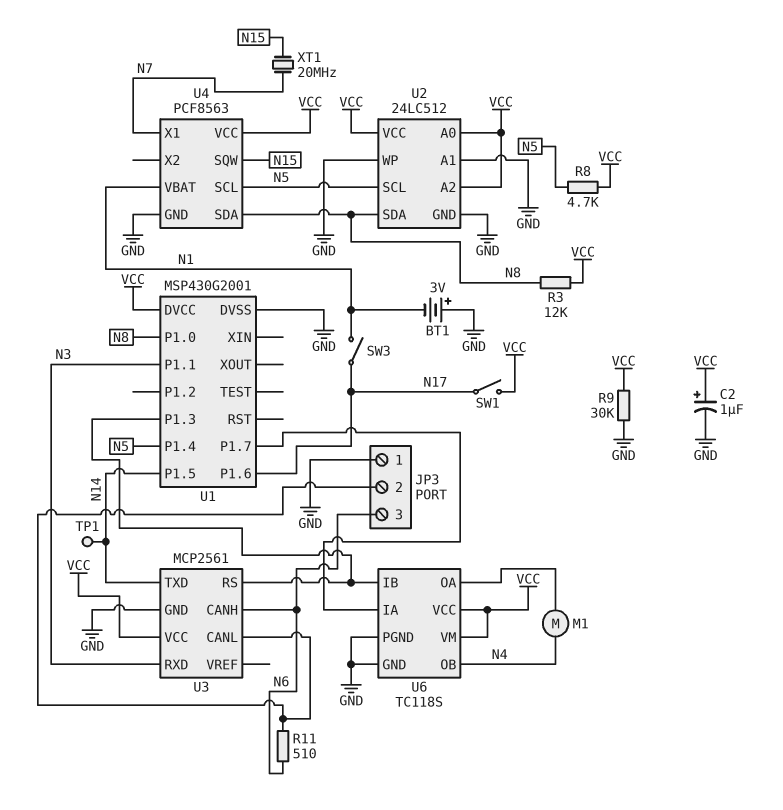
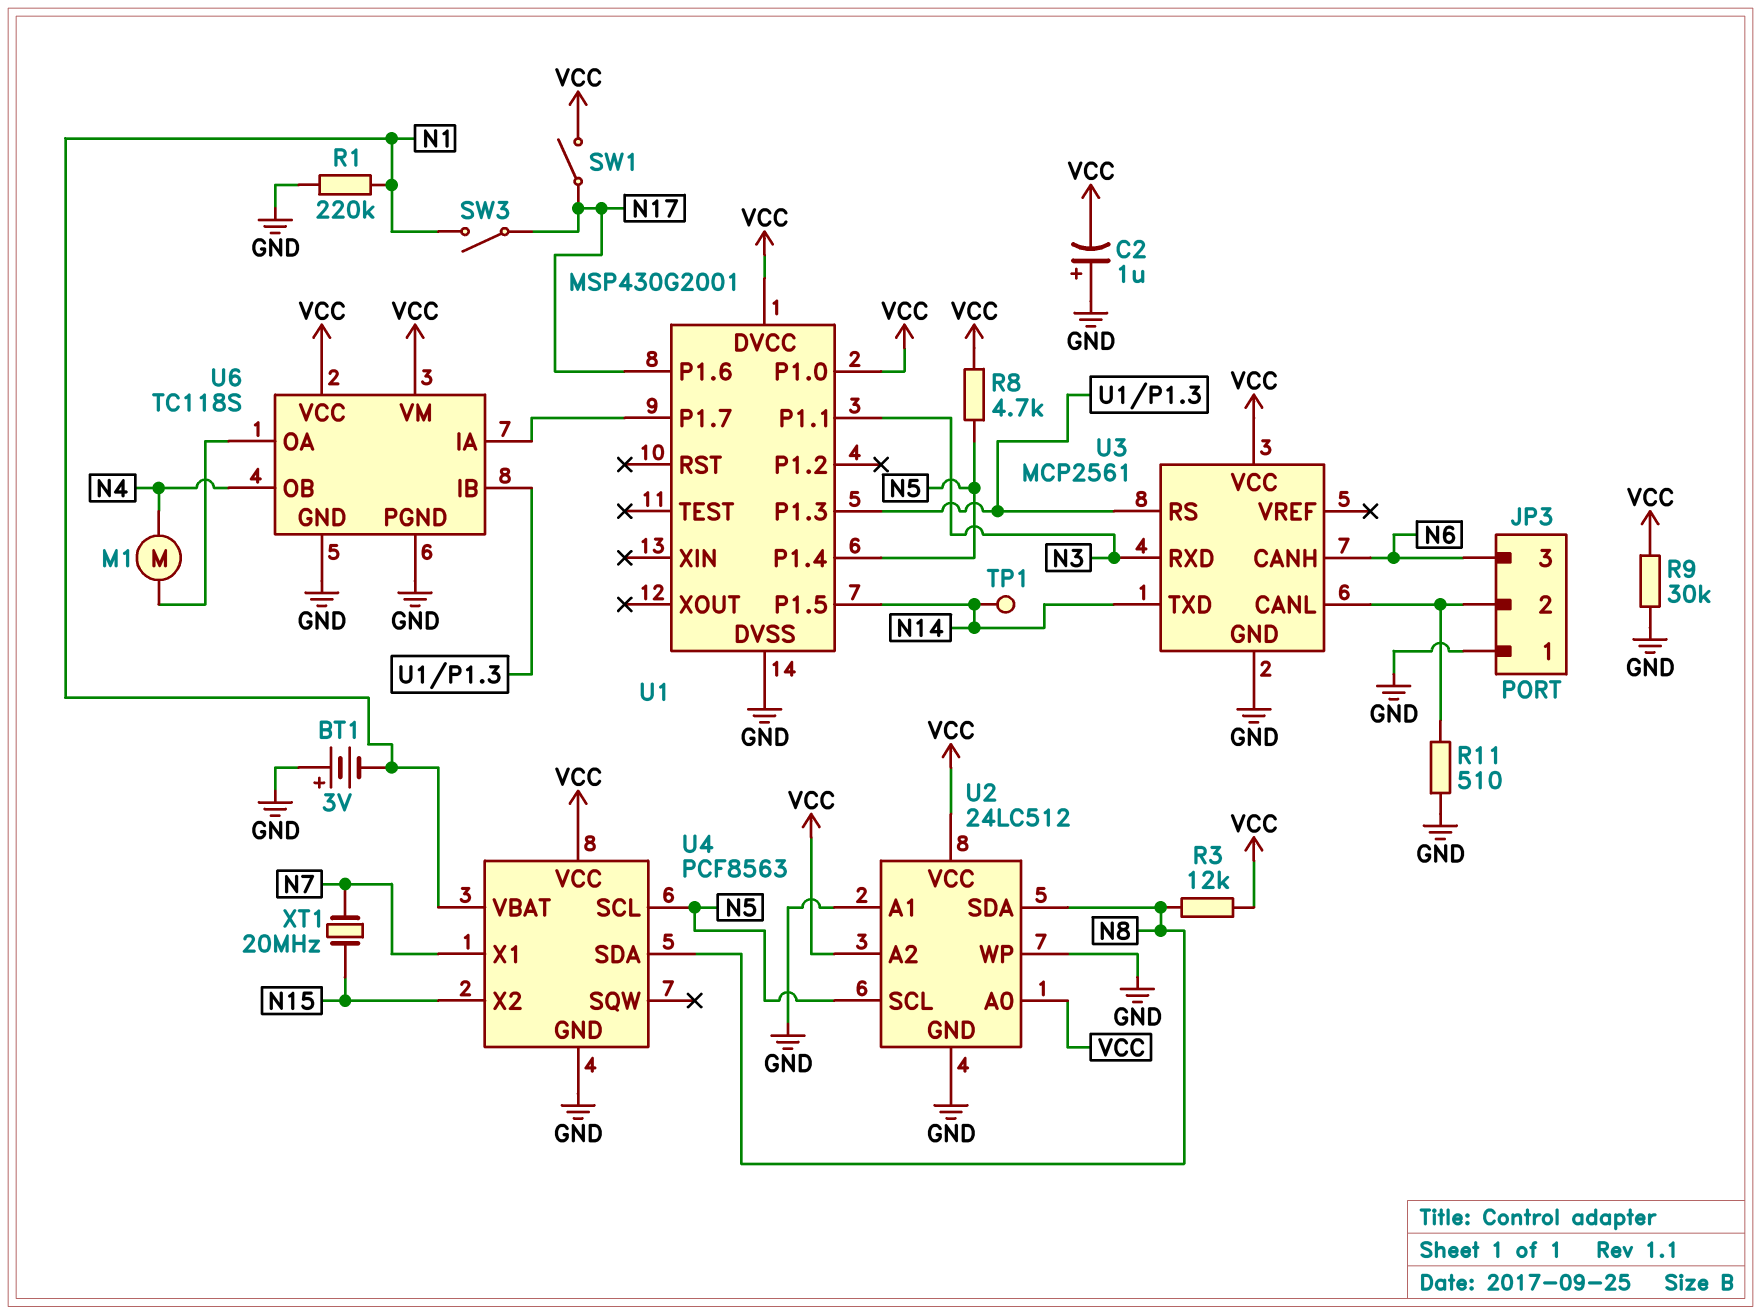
C2: 1uF (plus VCC, minus GND) -> 1uF (plus GND, minus VCC)
R1: none -> 220k (GND, N1)
R11: 510 (JP3/2, N6) -> 510 (GND, JP3/2)
U1 pin P1.0: N8 -> VCC
U4 pin SQW: N15 -> none
U4 pin X2: none -> N15

